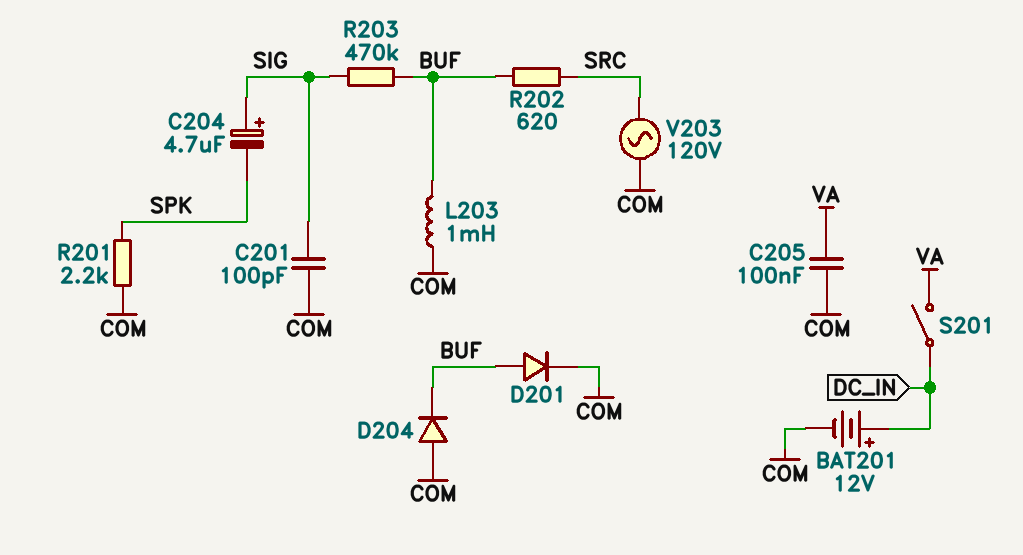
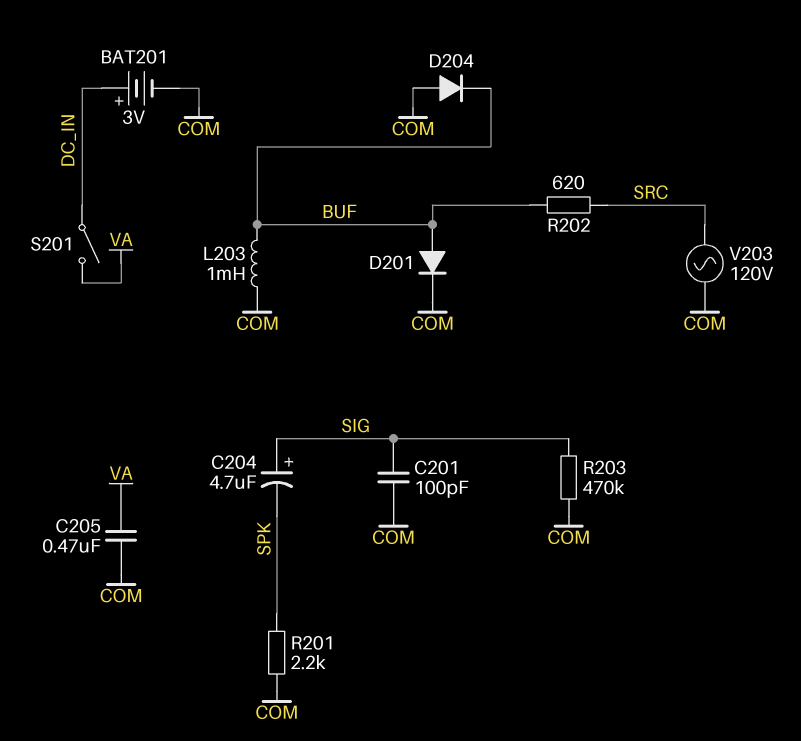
BAT201: 12V (plus DC_IN, minus COM) -> 3V (plus DC_IN, minus COM)
C205: 100nF (COM, VA) -> 470nF (COM, VA)
R203: 470k (BUF, SIG) -> 470k (COM, SIG)

